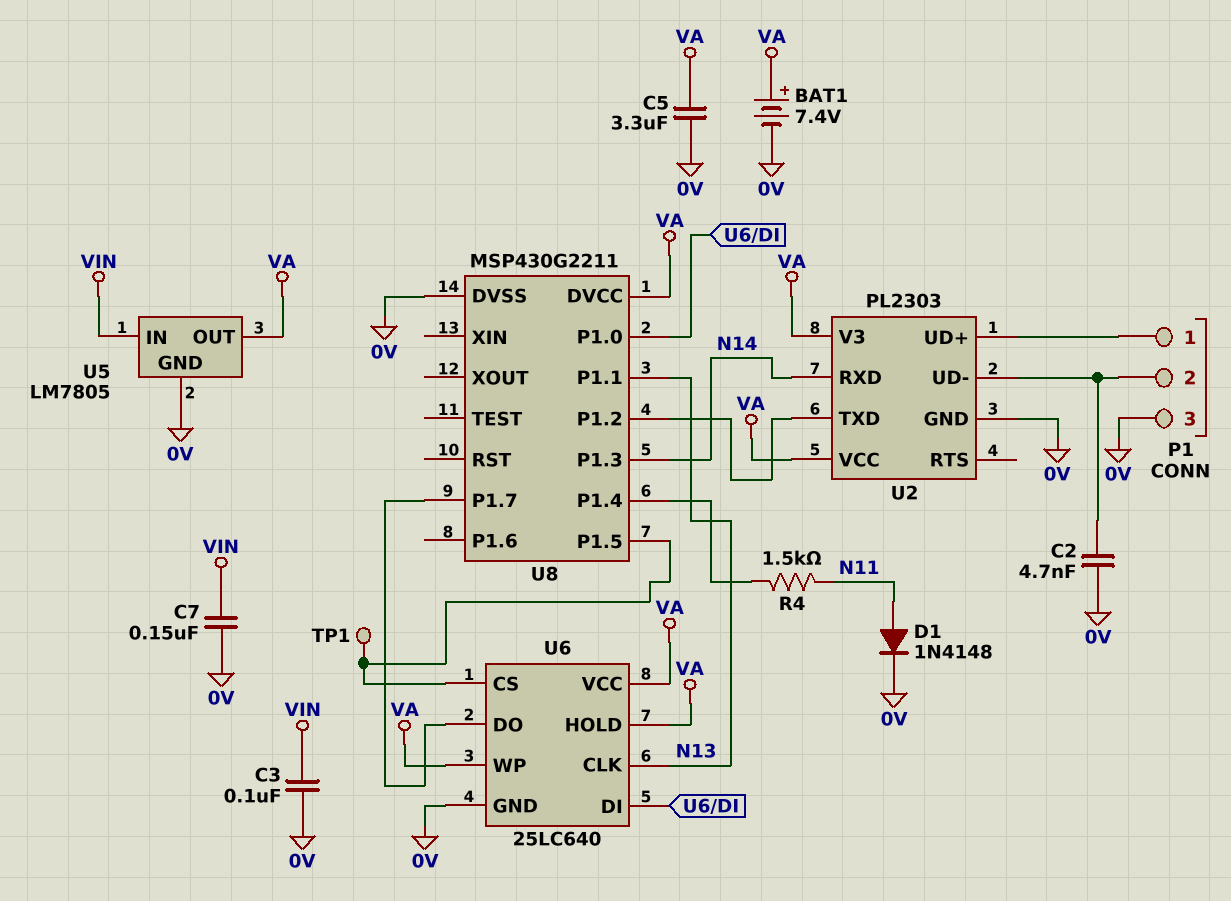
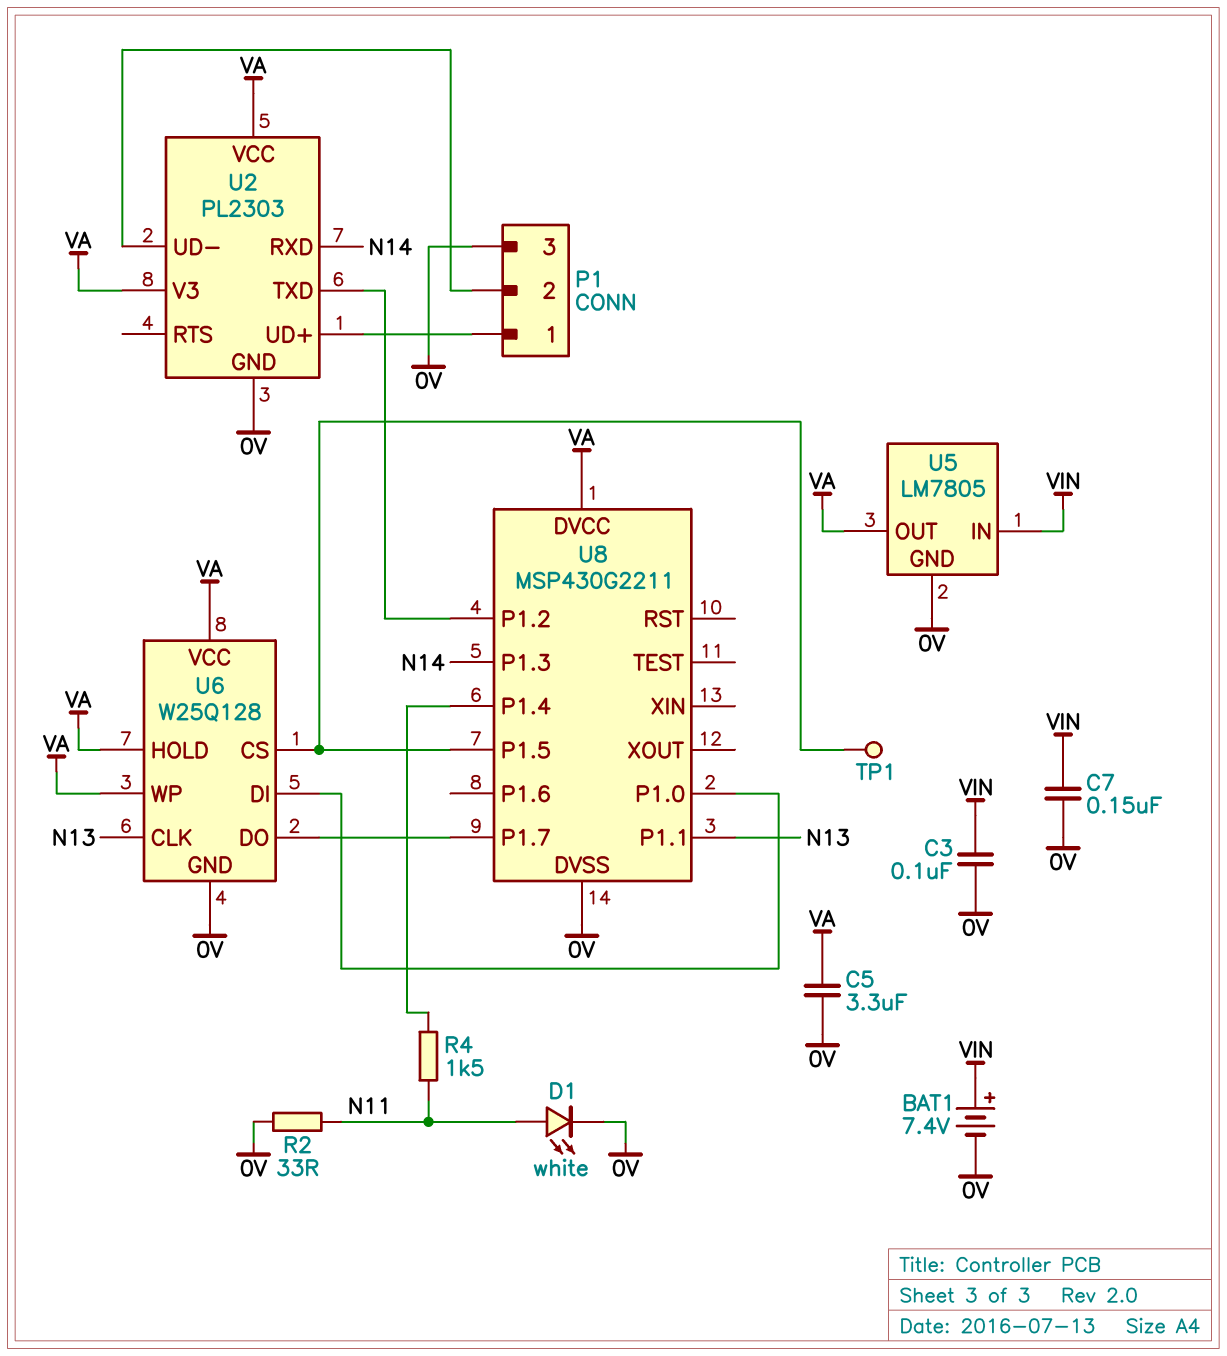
BAT1: 7.4V (plus VA, minus 0V) -> 7.4V (plus VIN, minus 0V)
C2: 4.7nF (0V, P1/2) -> none
D1: diode 1N4148 (A N11, K 0V) -> LED white (A N11, K 0V)
R2: none -> 33 (0V, N11)
U6: 25LC640 -> W25Q128

